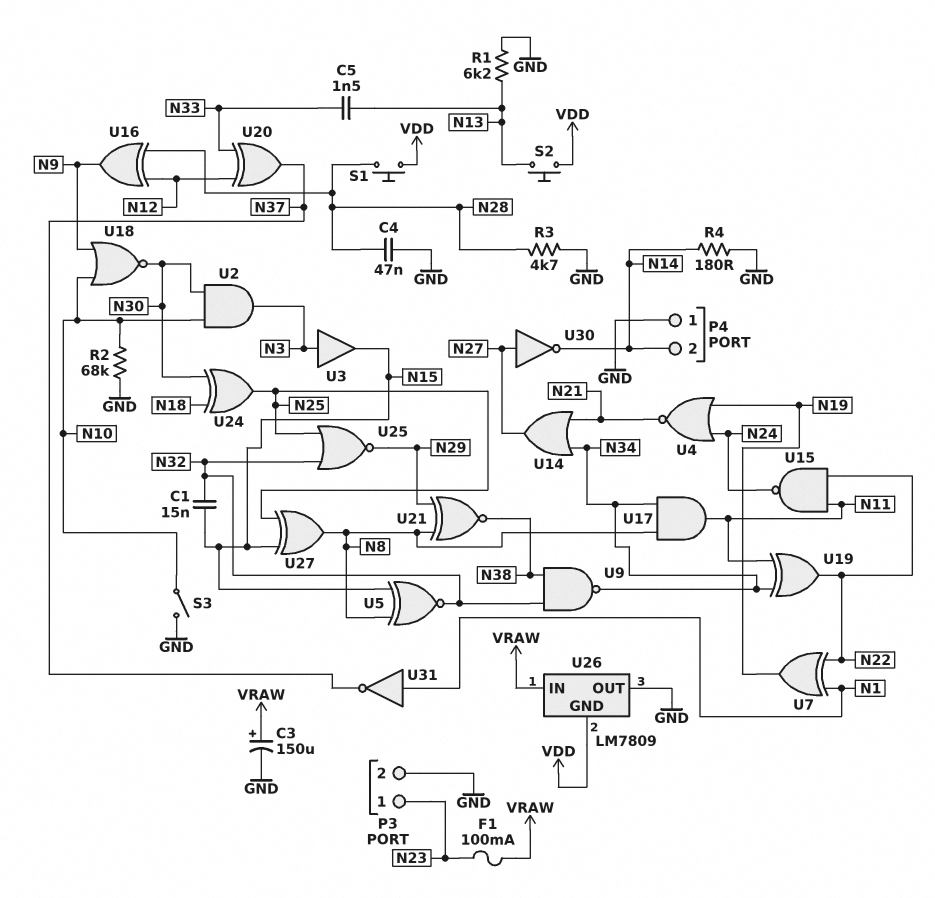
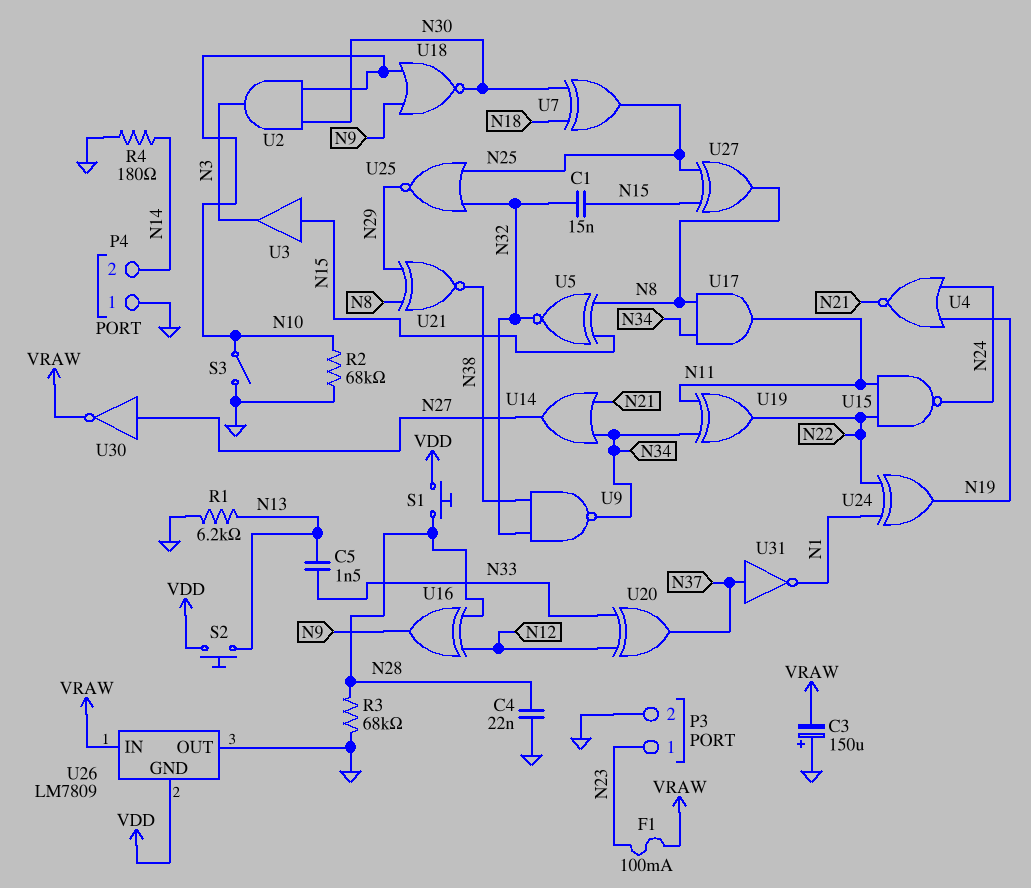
C3: 150uF (plus VRAW, minus GND) -> 150uF (plus GND, minus VRAW)
C4: 47nF (GND, N28) -> 22nF (GND, N28)
R3: 4.7k (GND, N28) -> 68k (GND, N28)
U3: buffer (in N3, out N15) -> buffer (in N15, out N3)
U7: XOR (in N1, in N22, out N19) -> XOR (in N18, in N30, out N25)
U24: XOR (in N18, in N30, out N25) -> XOR (in N1, in N22, out N19)
U30: NOT (in N27, out N14) -> NOT (in N27, out VRAW)
U31: NOT (in N1, out N37) -> NOT (in N37, out N1)

